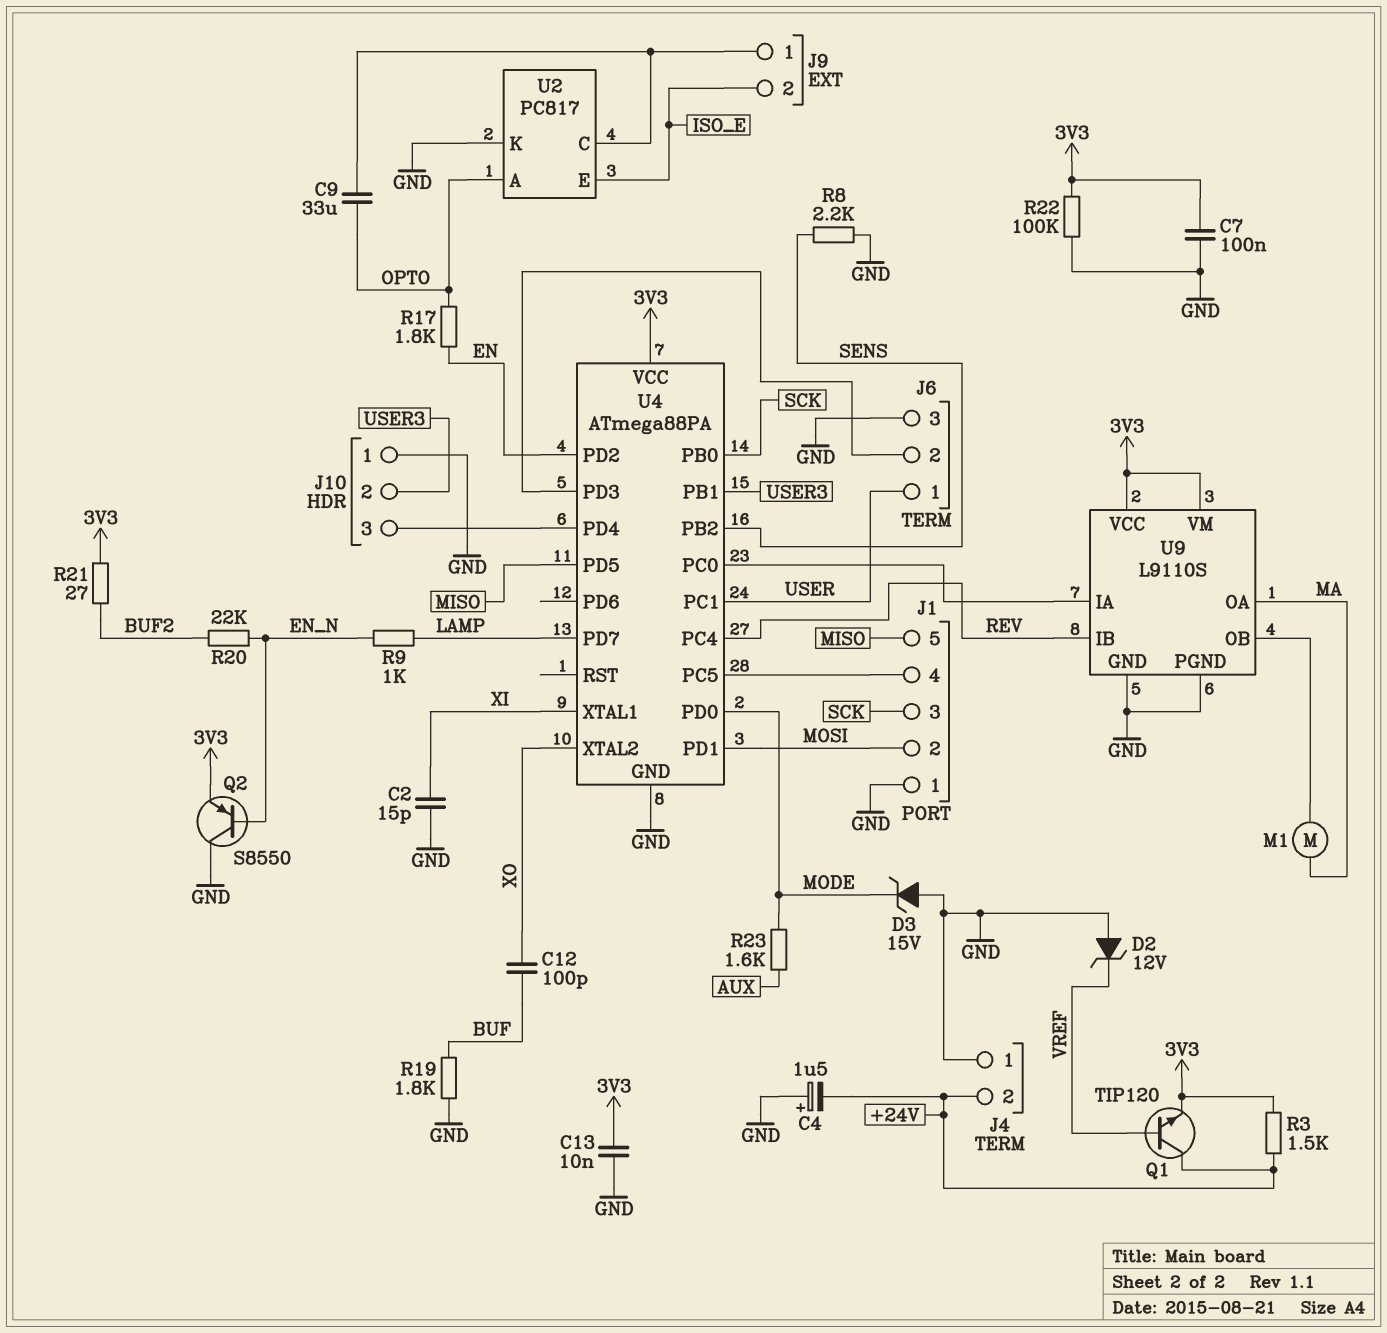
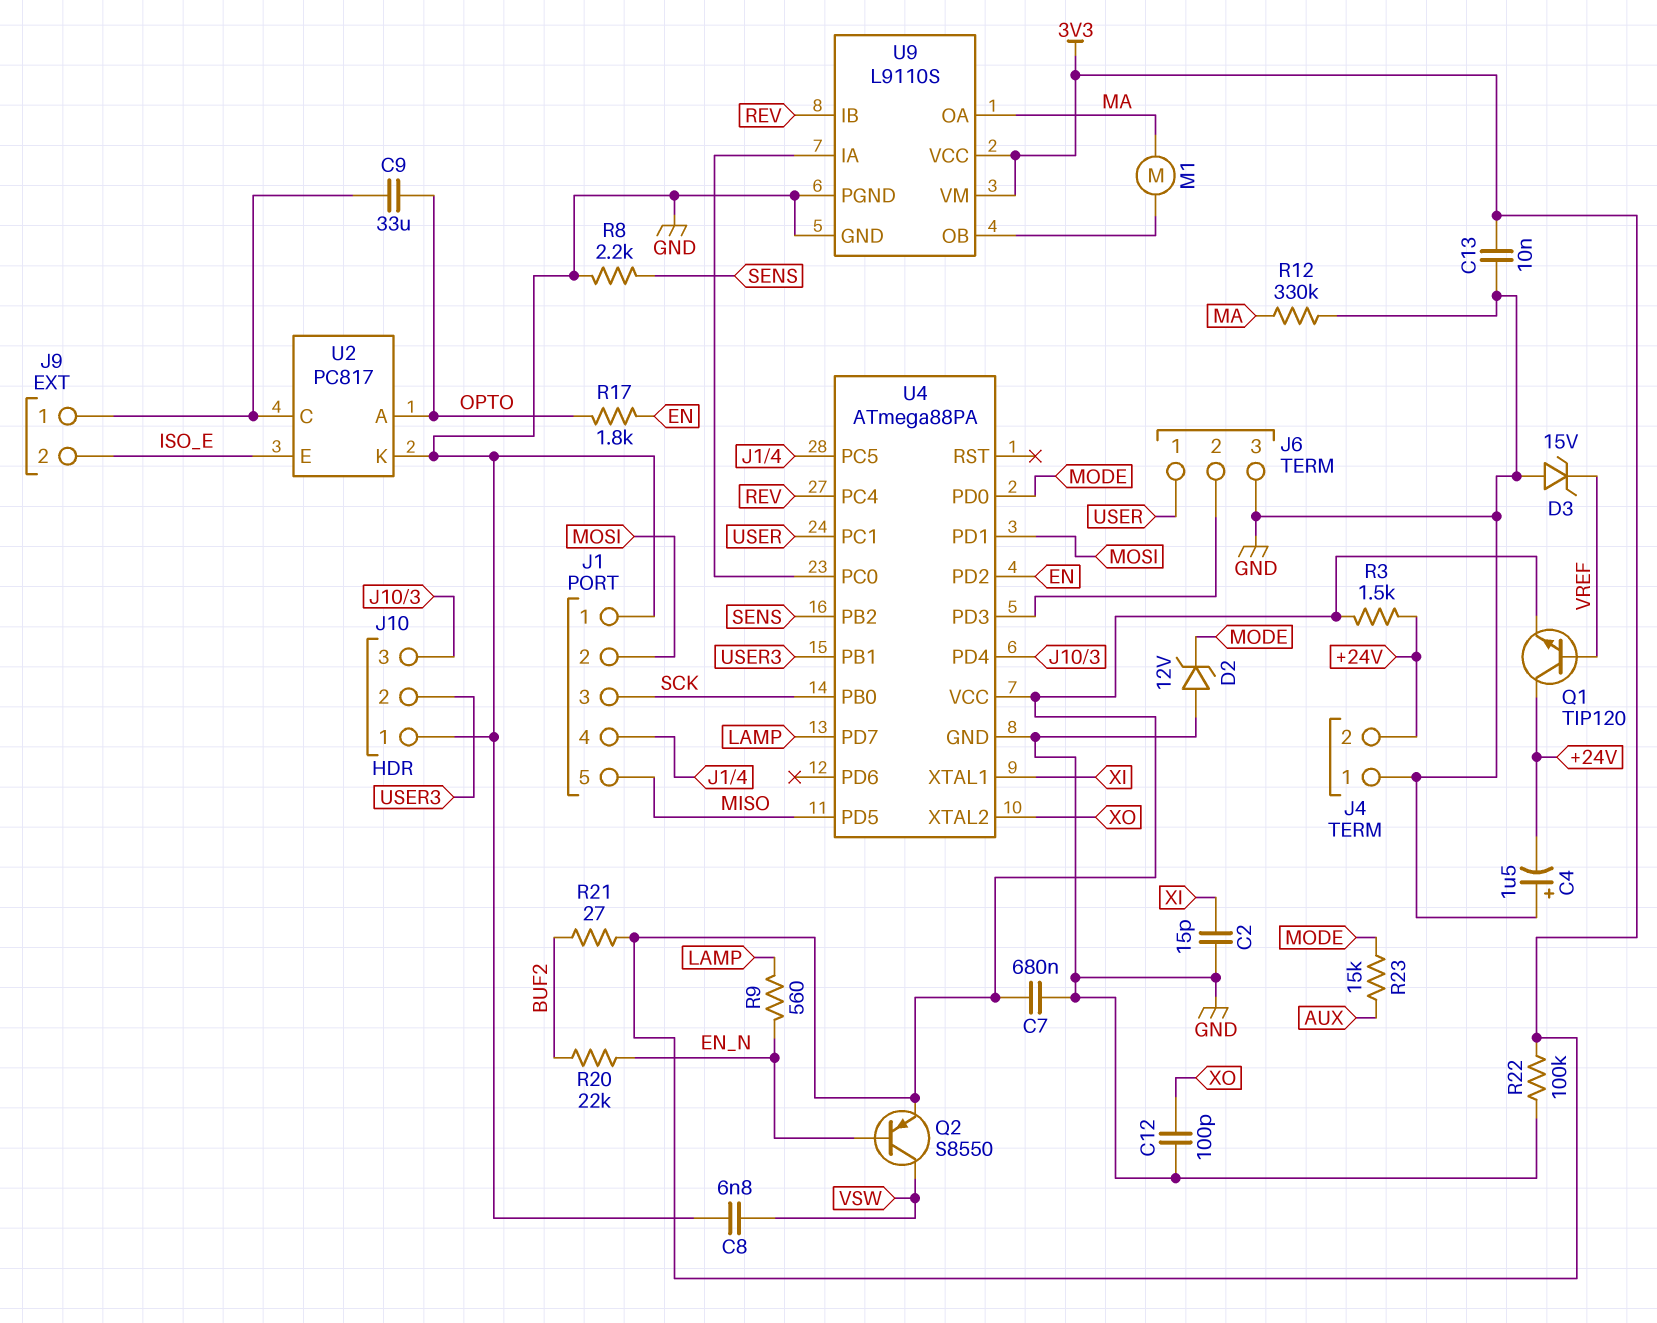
C7: 100nF (3V3, GND) -> 680nF (3V3, GND)
C8: none -> 6.8nF (GND, VSW)
C12: 100pF (BUF, XO) -> 100pF (GND, XO)
D2: zener 12V (A GND, K VREF) -> zener 12V (A GND, K MODE)
D3: zener 15V (A GND, K MODE) -> zener 15V (A GND, K VREF)
Q2: PNP S8550 (B EN_N, C GND, E 3V3) -> PNP S8550 (B EN_N, C VSW, E 3V3)
R9: 1k (EN_N, LAMP) -> 560 (EN_N, LAMP)
R12: none -> 330k (GND, MA)
R19: 1.8k (BUF, GND) -> none
R23: 1.6k (AUX, MODE) -> 15k (AUX, MODE)

